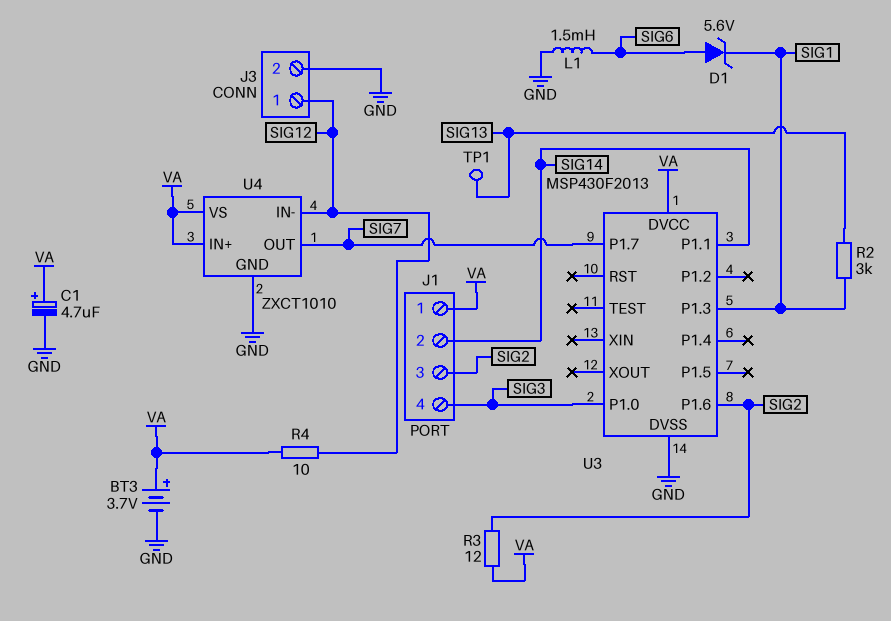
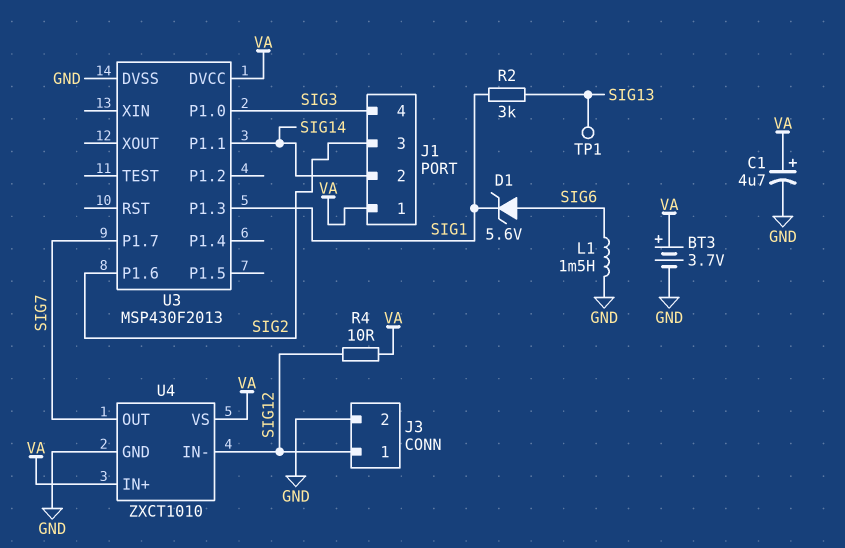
R3: 12 (SIG2, VA) -> none

